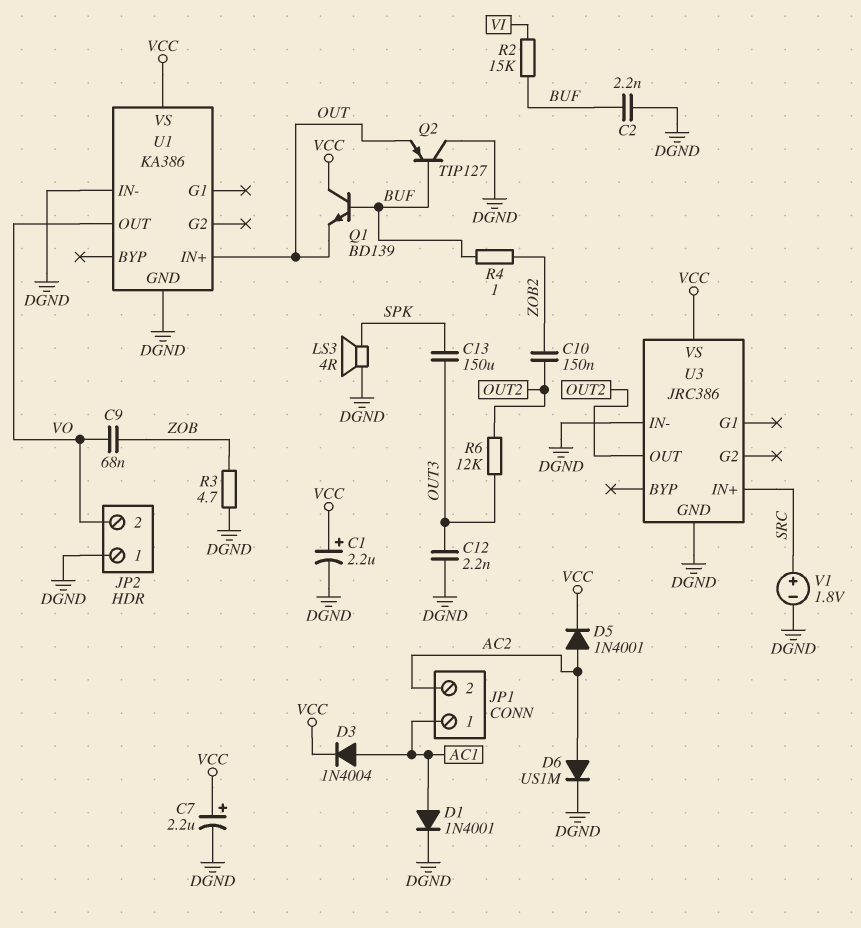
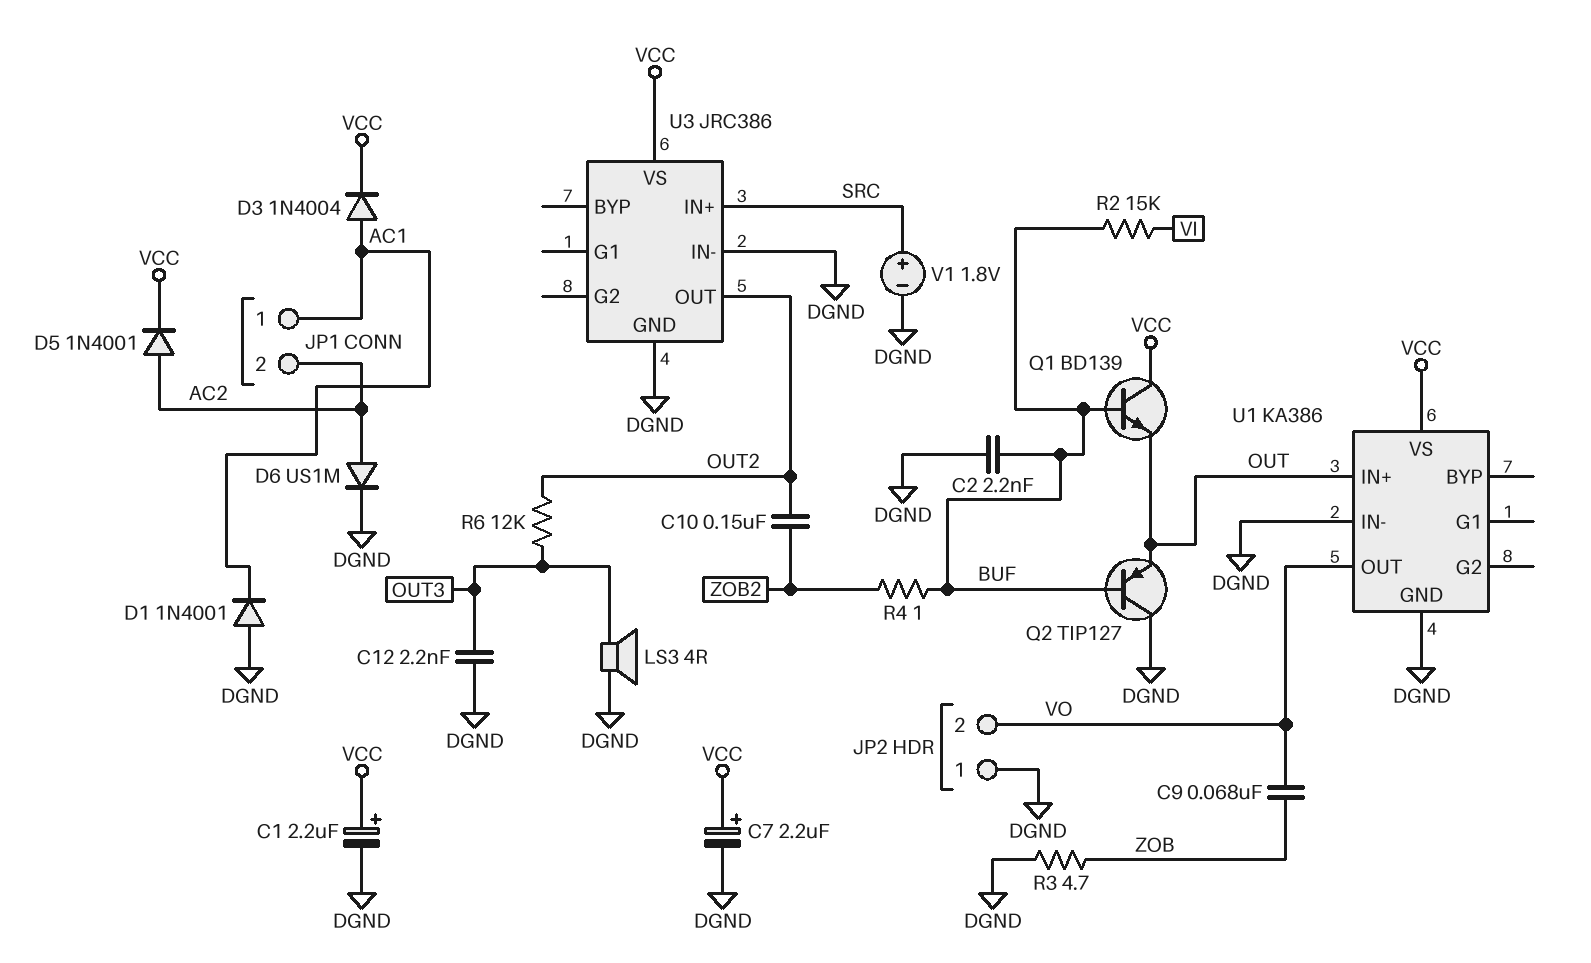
C13: 150uF (OUT3, SPK) -> none
D1: diode 1N4001 (A AC1, K DGND) -> diode 1N4001 (A DGND, K AC1)
LS3: speaker 4R (DGND, SPK) -> speaker 4R (DGND, OUT3)

